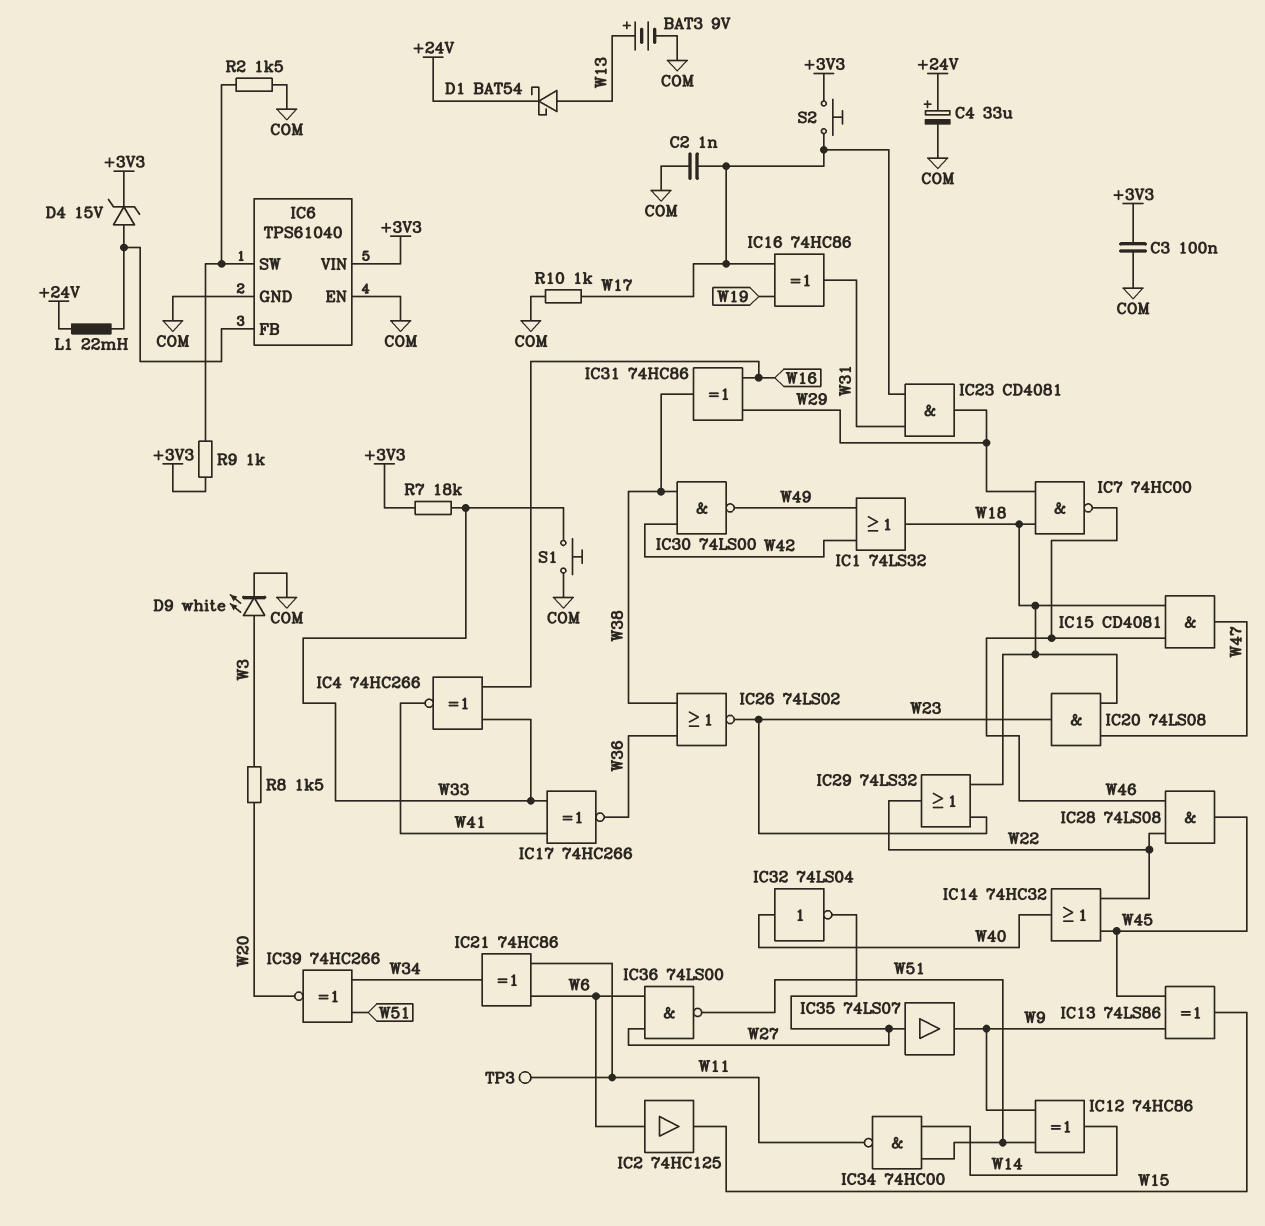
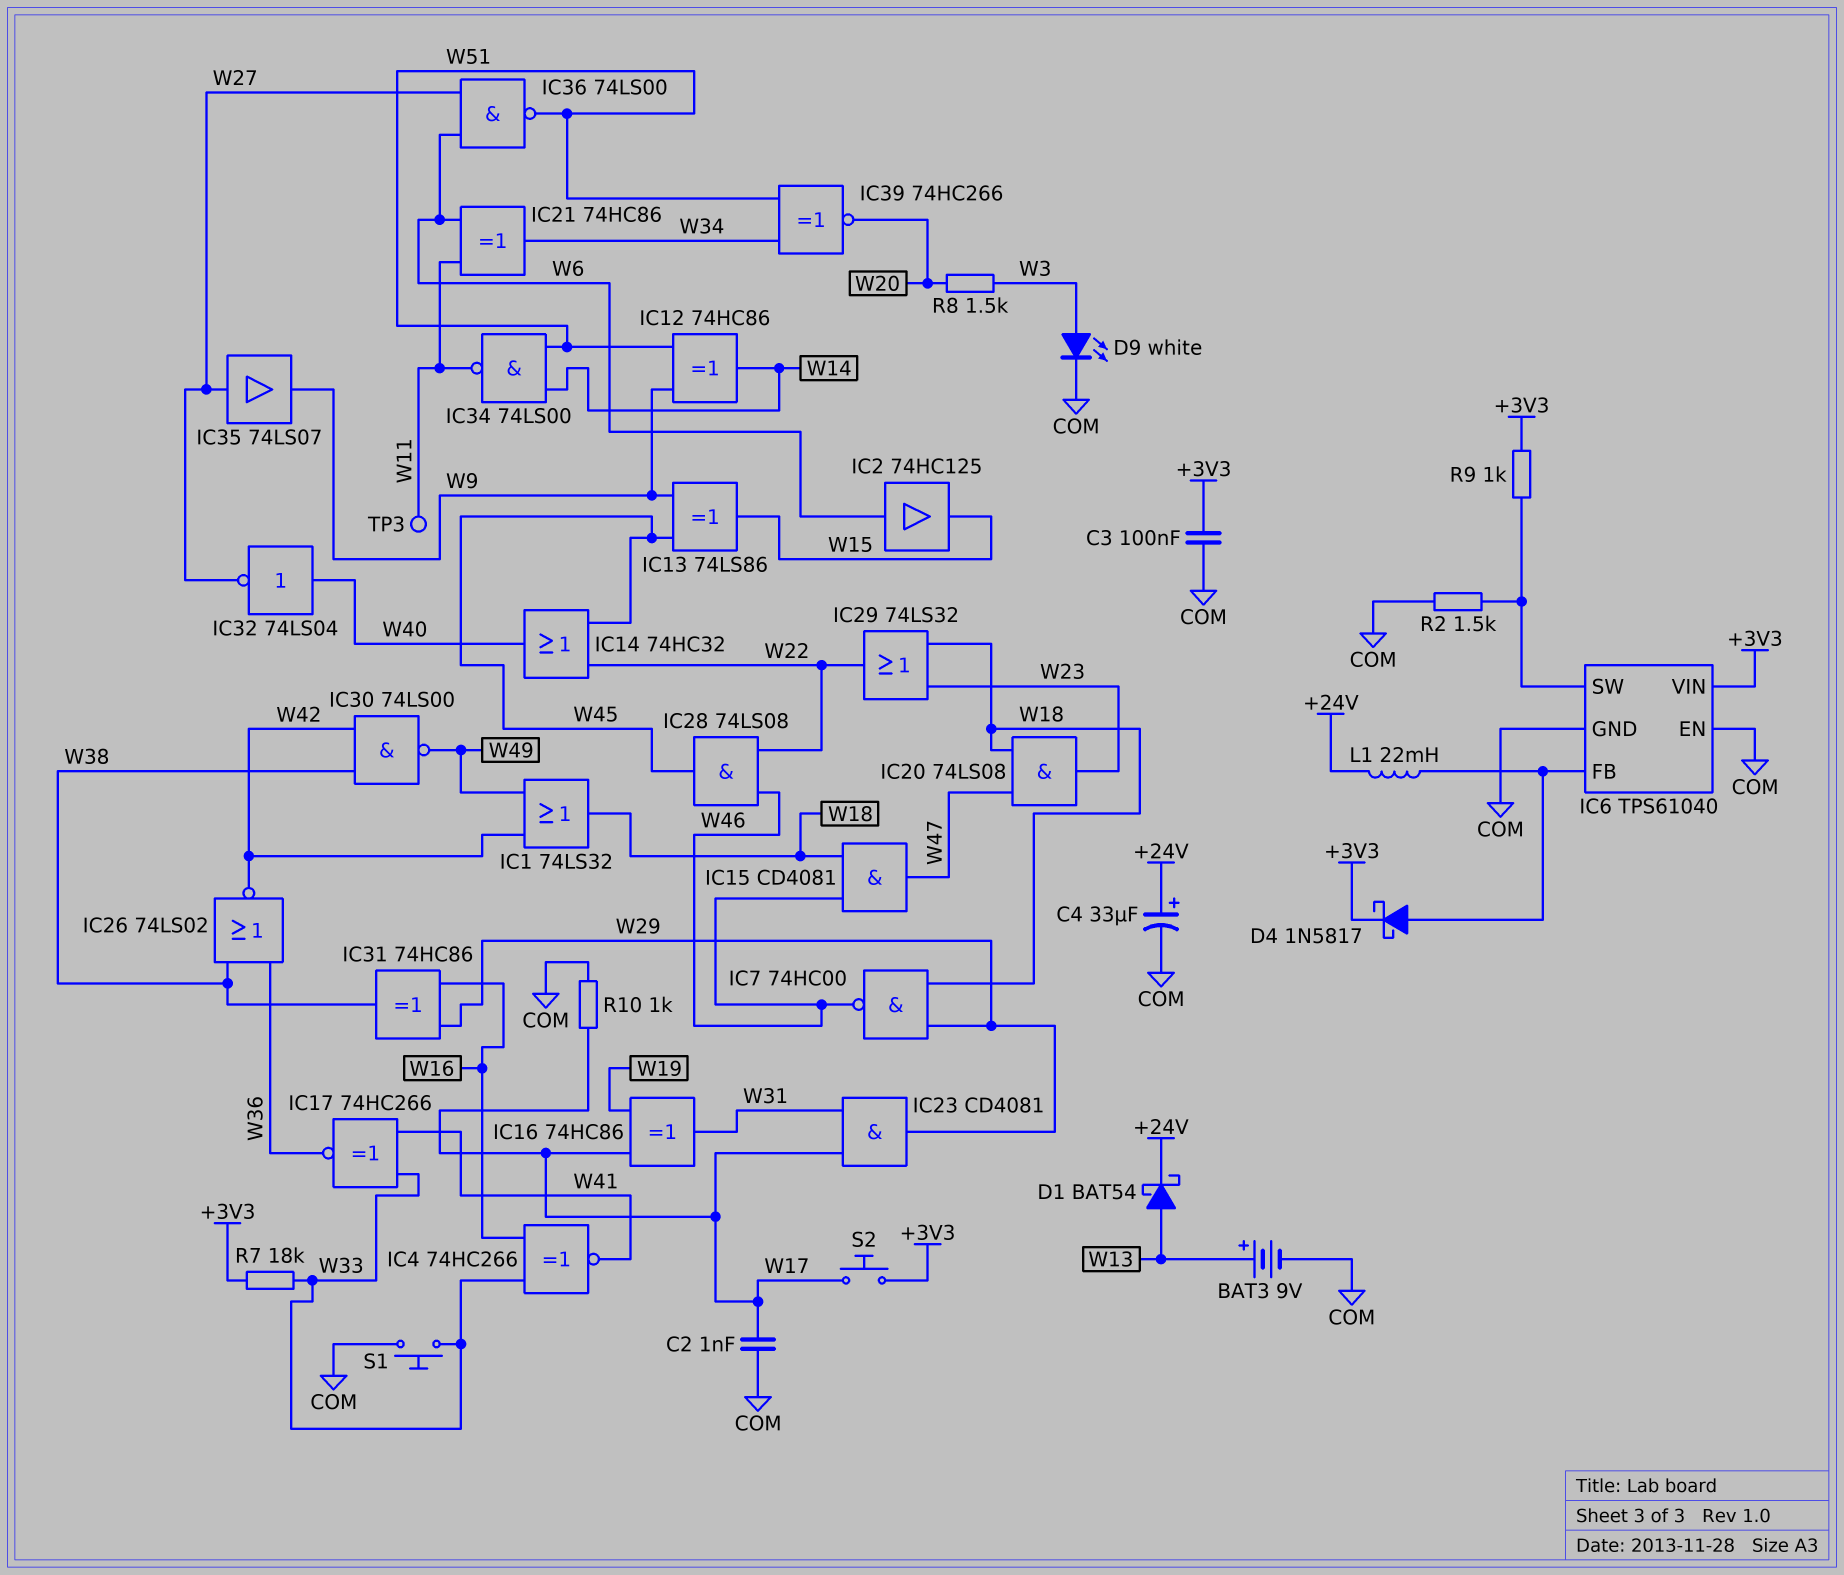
D4: zener 15V (A IC6/FB, K +3V3) -> schottky 1N5817 (A IC6/FB, K +3V3)
IC26: NOR 74LS02 (in W36, in W38, out W23) -> NOR 74LS02 (in W36, in W38, out W42)
IC34: NAND 74HC00 (in W14, in W51, out W11) -> NAND 74LS00 (in W14, in W51, out W11)

